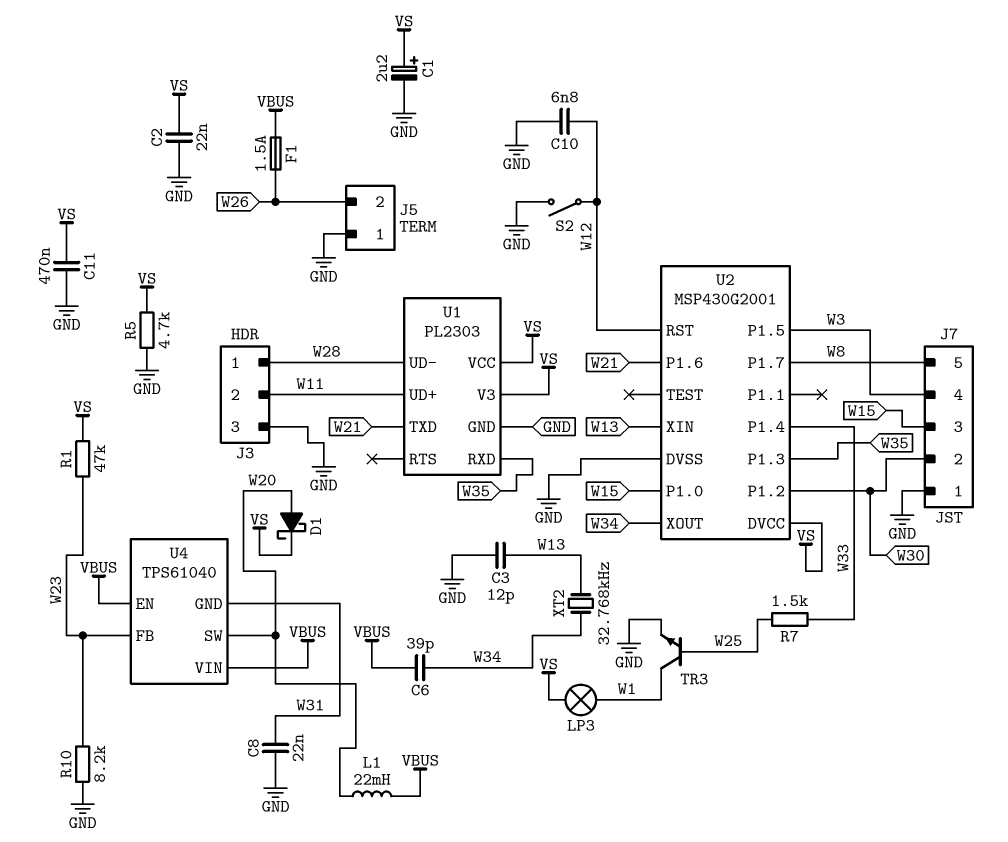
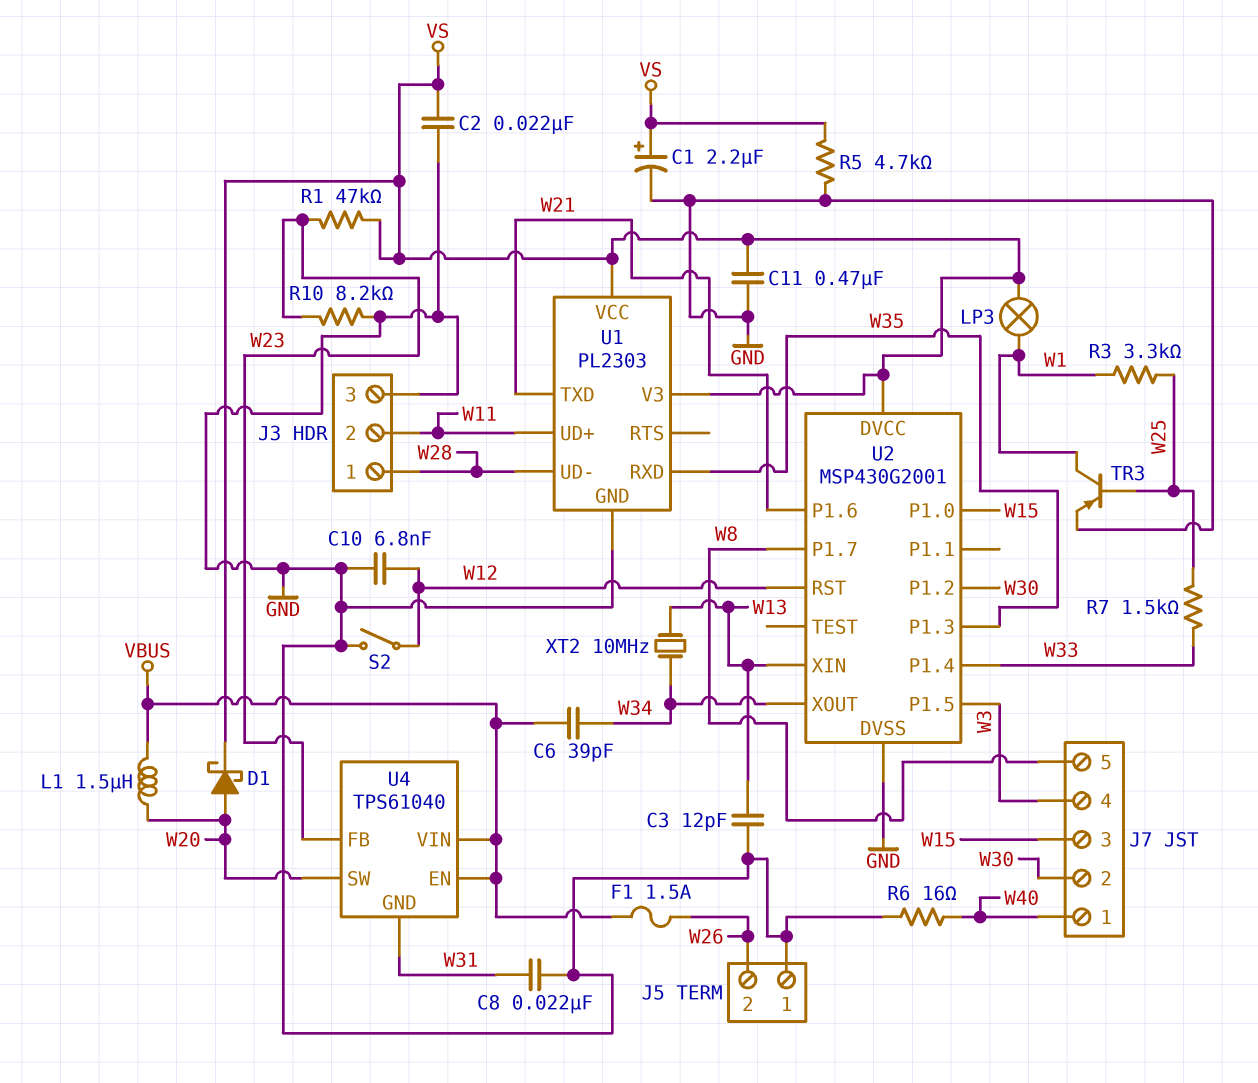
J7 pin 1: GND -> W40
L1: 22mH (VBUS, W20) -> 1.5uH (VBUS, W20)
R3: none -> 3.3k (W1, W25)
R6: none -> 16 (GND, W40)
TR3: NPN (B W25, C W1, E GND) -> PNP (B W25, C W1, E GND)
XT2: 32.768kHz (W13, W34) -> 10MHz (W13, W34)

